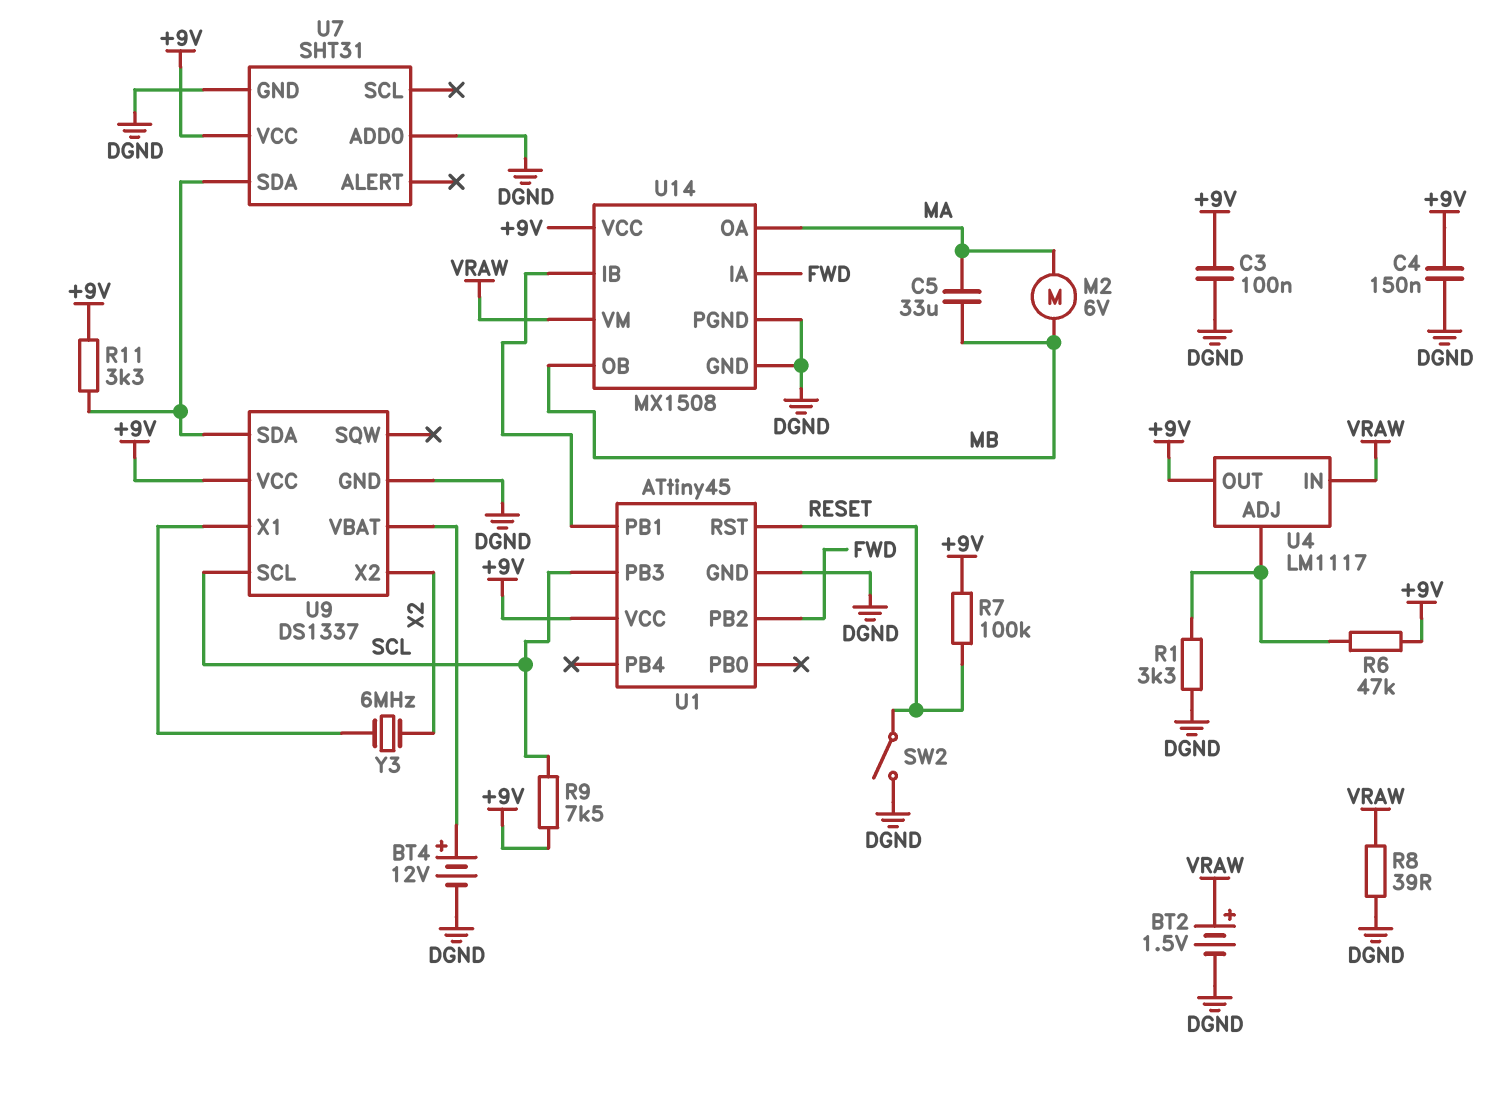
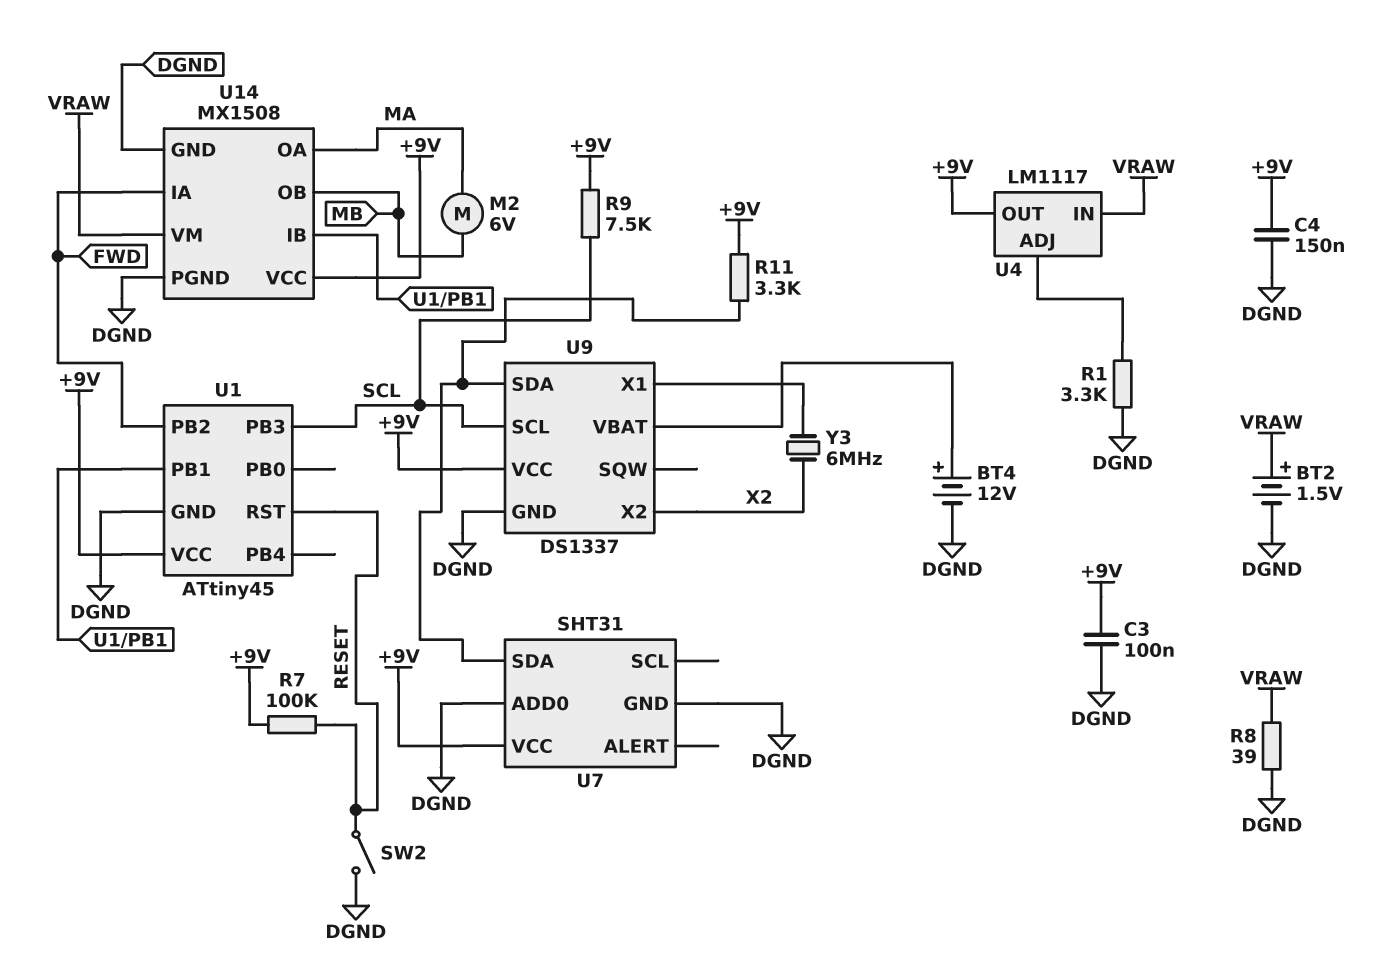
C5: 33uF (MA, MB) -> none
R6: 47k (+9V, U4/ADJ) -> none

